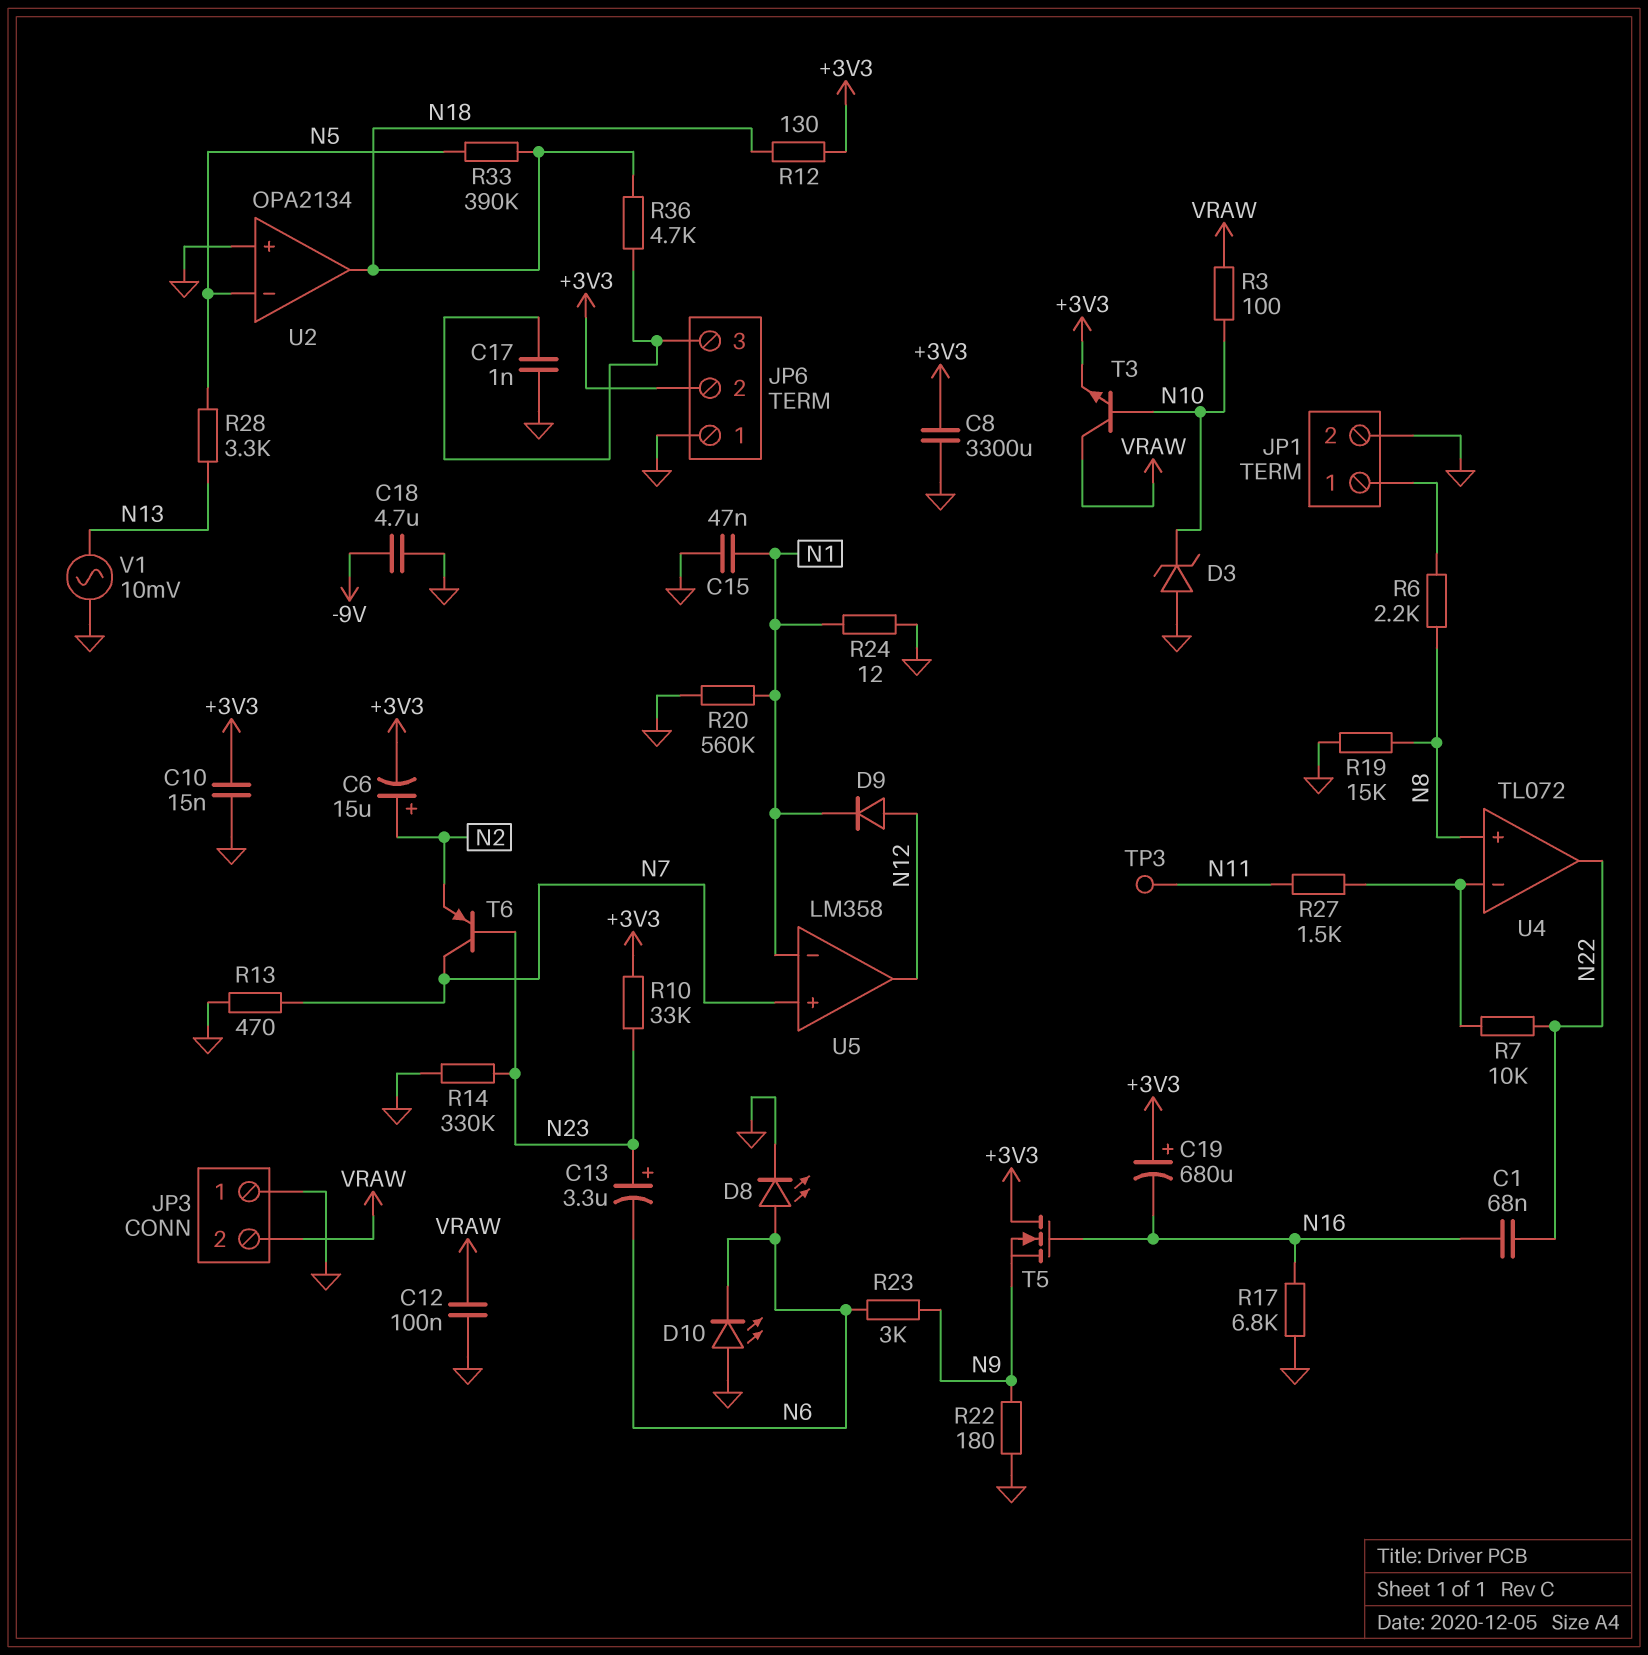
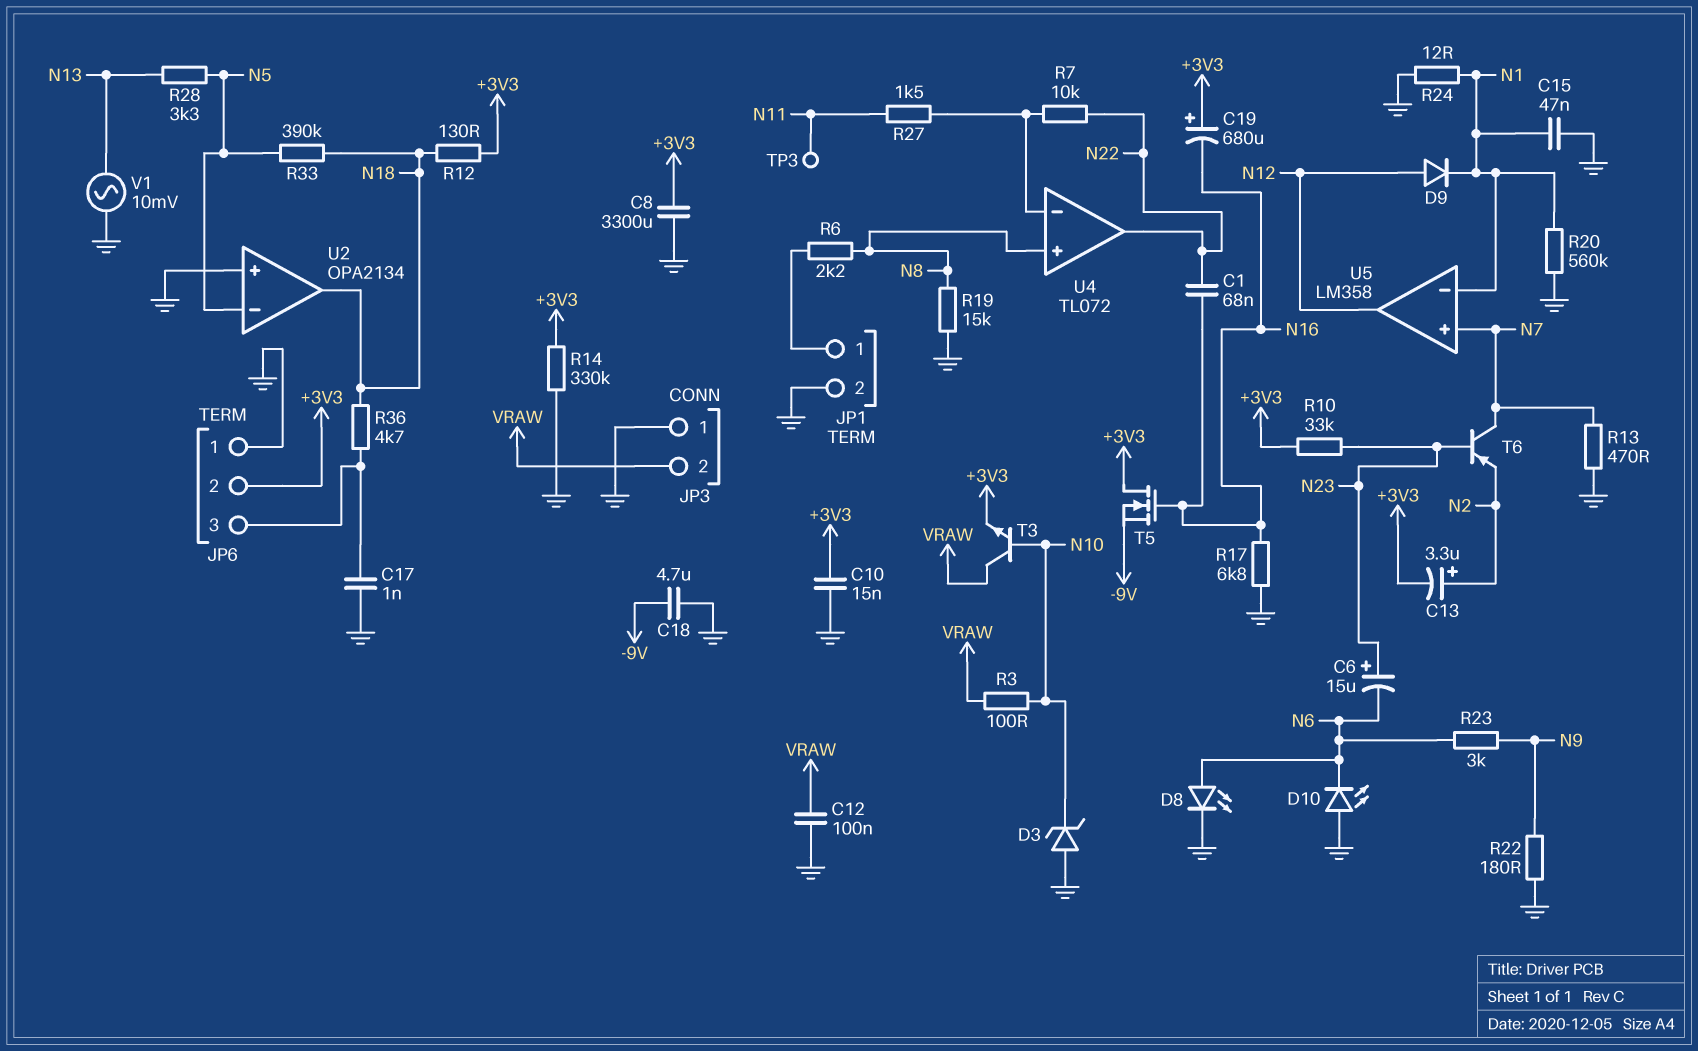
C6: 15uF (plus N2, minus +3V3) -> 15uF (plus N23, minus N6)
C13: 3.3uF (plus N23, minus N6) -> 3.3uF (plus N2, minus +3V3)
R14: 330k (GND, N23) -> 330k (+3V3, GND)
T5: NMOS (G N16, D +3V3, S N9) -> NMOS (G N16, D +3V3, S -9V)

